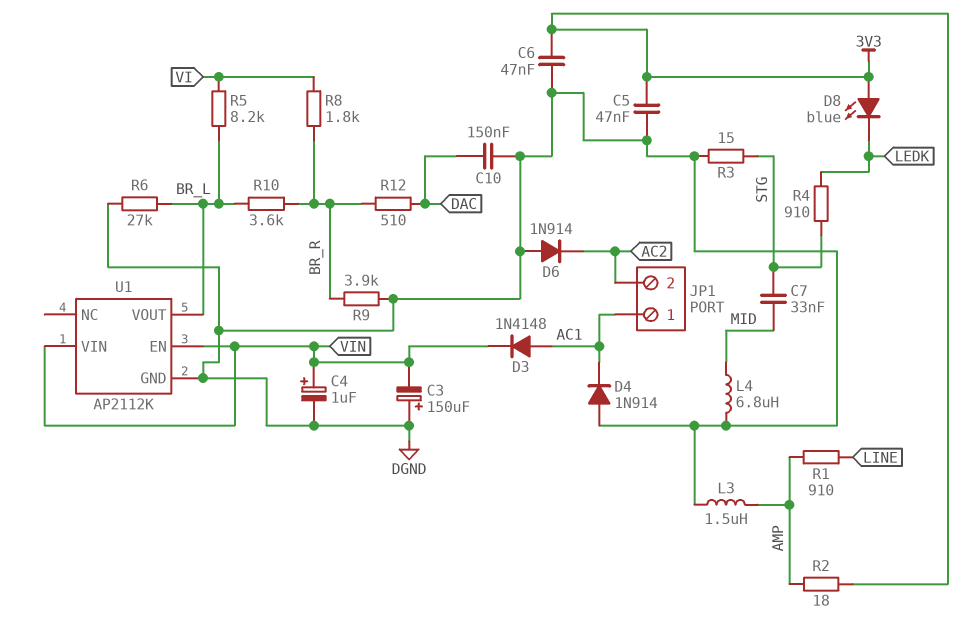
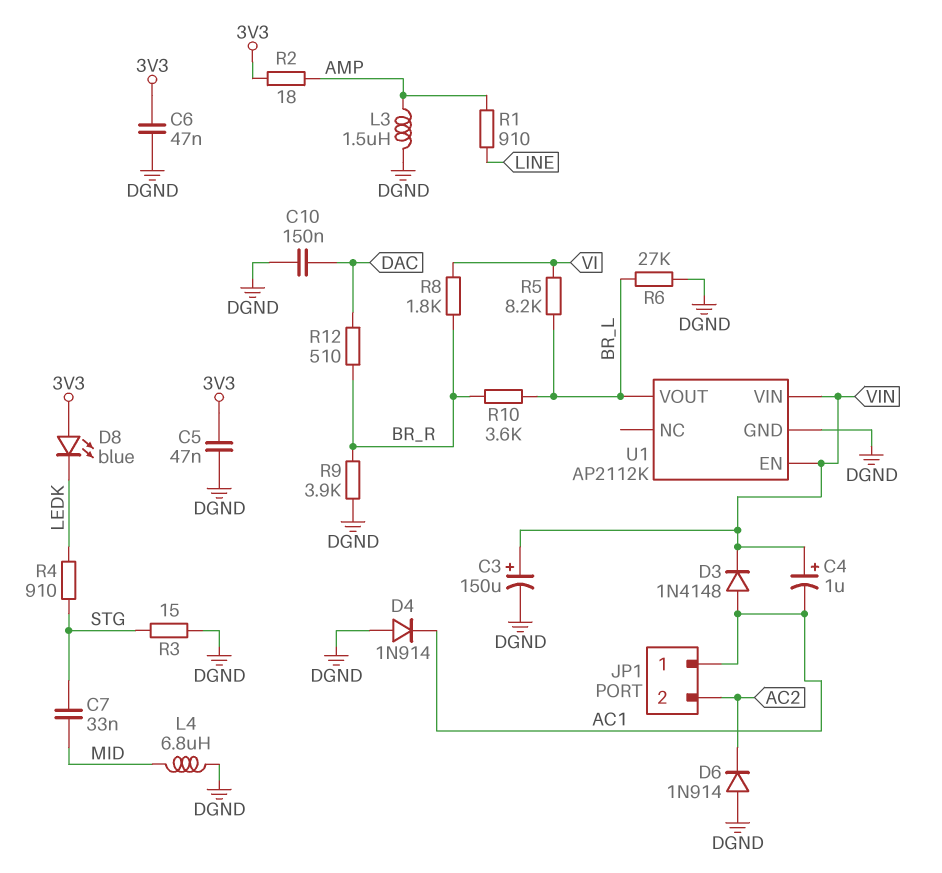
C3: 150uF (plus DGND, minus VIN) -> 150uF (plus VIN, minus DGND)
C4: 1uF (plus VIN, minus DGND) -> 1uF (plus VIN, minus AC1)

